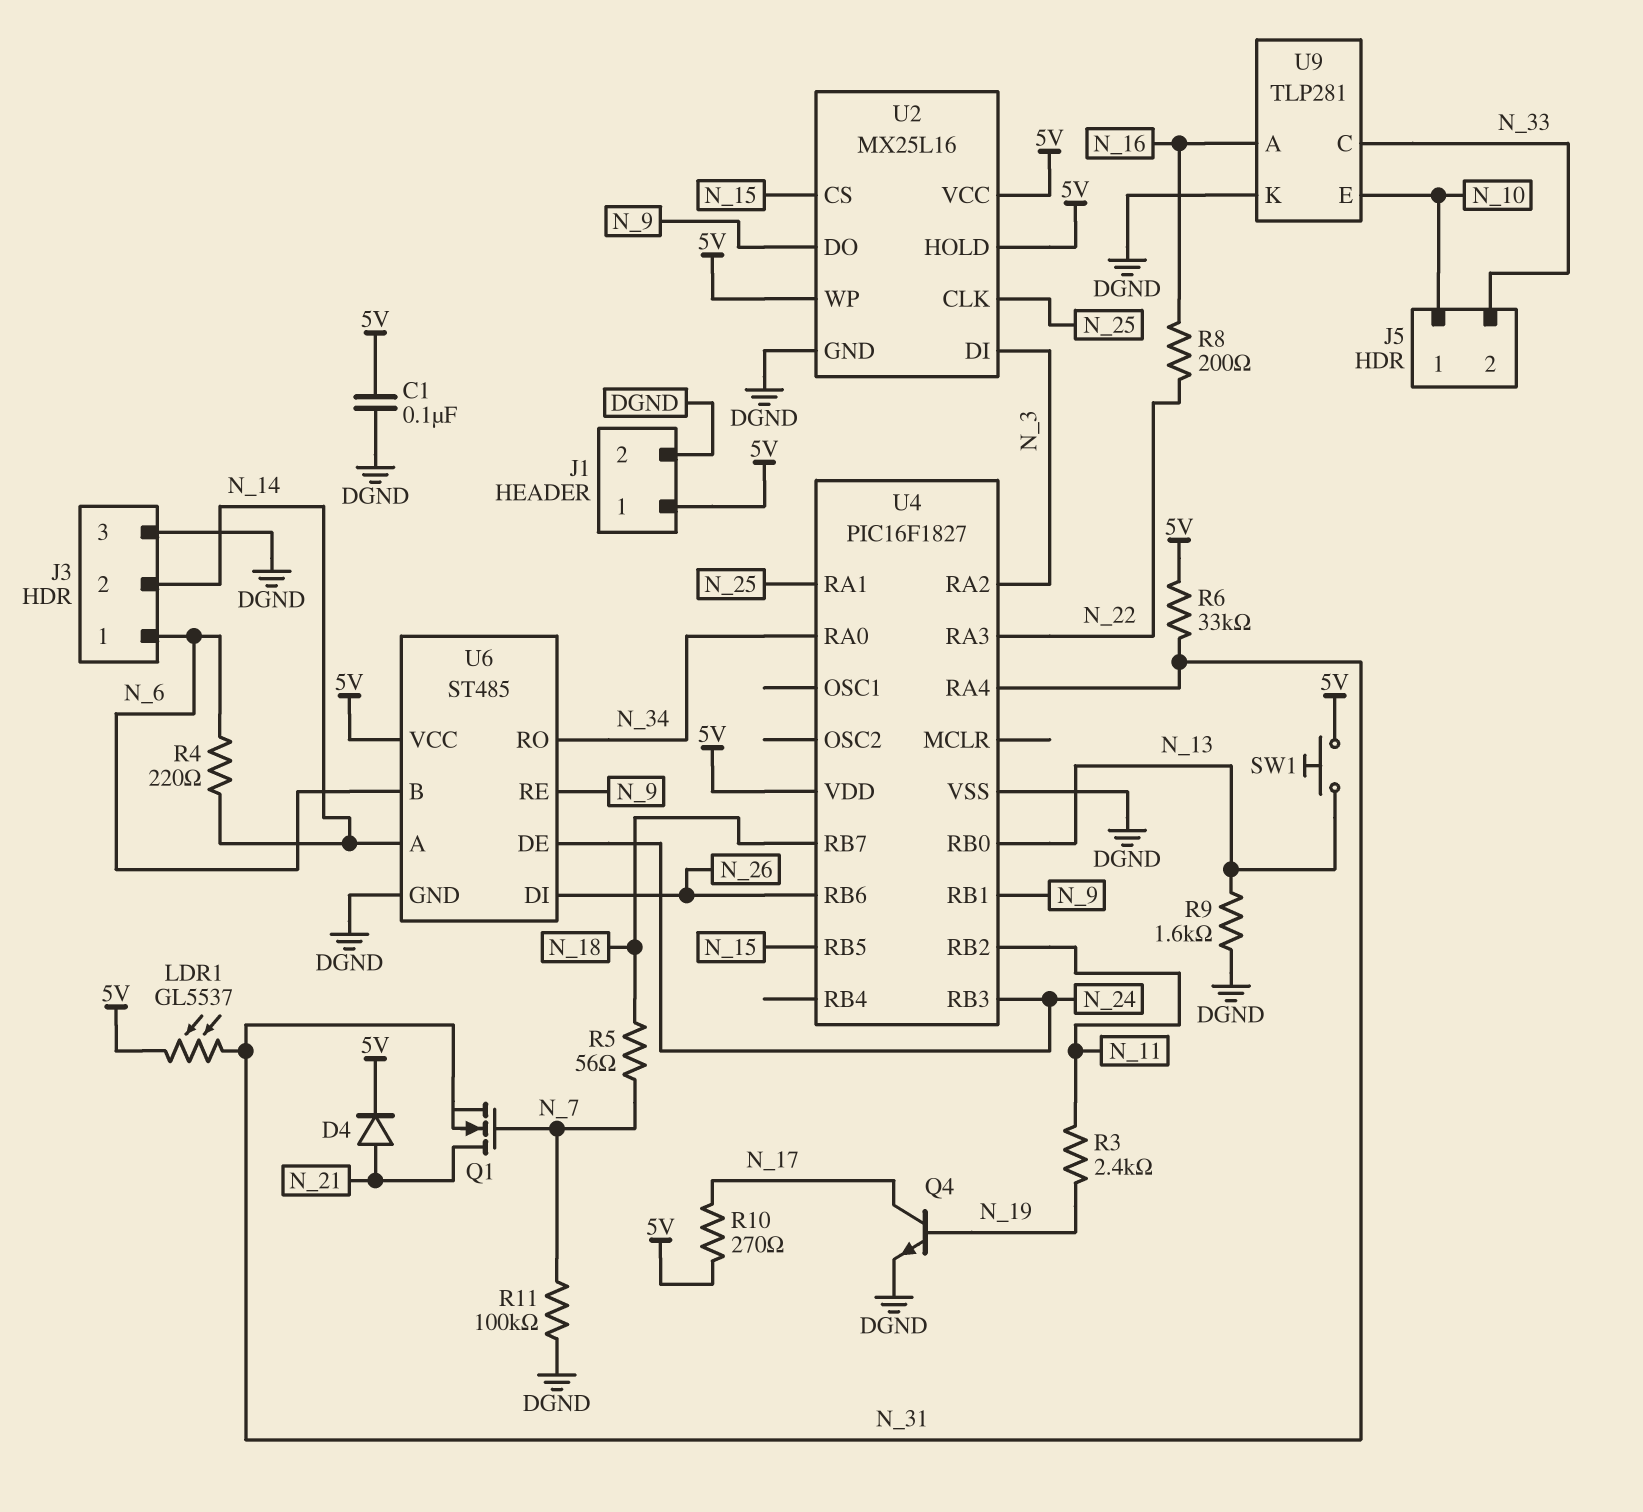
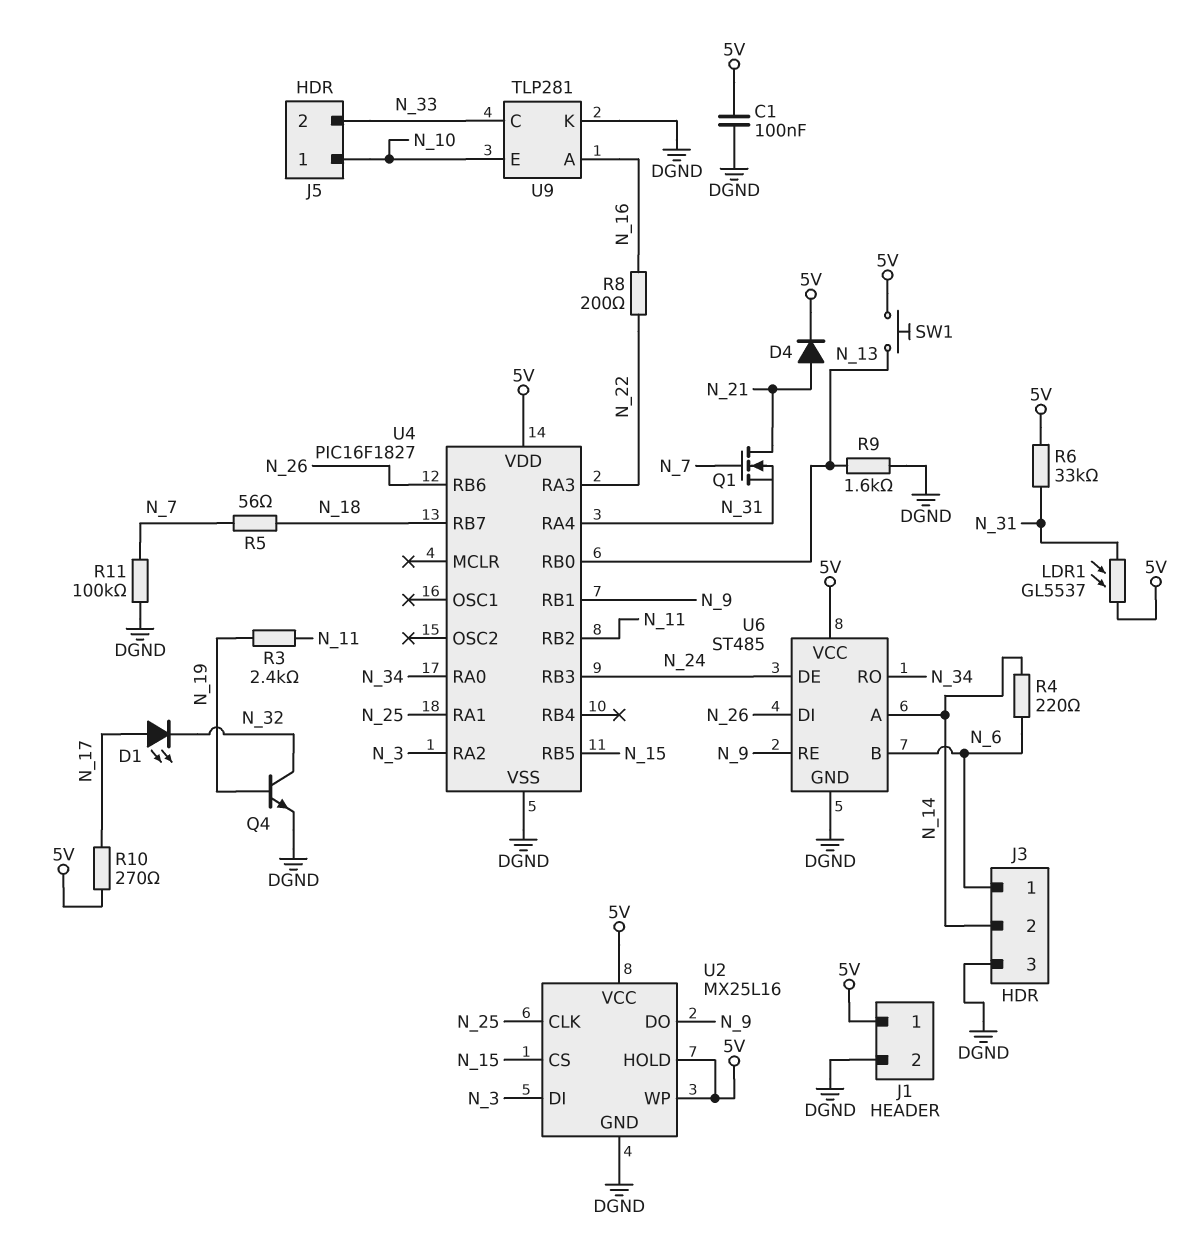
D1: none -> LED (A N_17, K N_32)
Q4: NPN (B N_19, C N_17, E DGND) -> NPN (B N_19, C N_32, E DGND)

